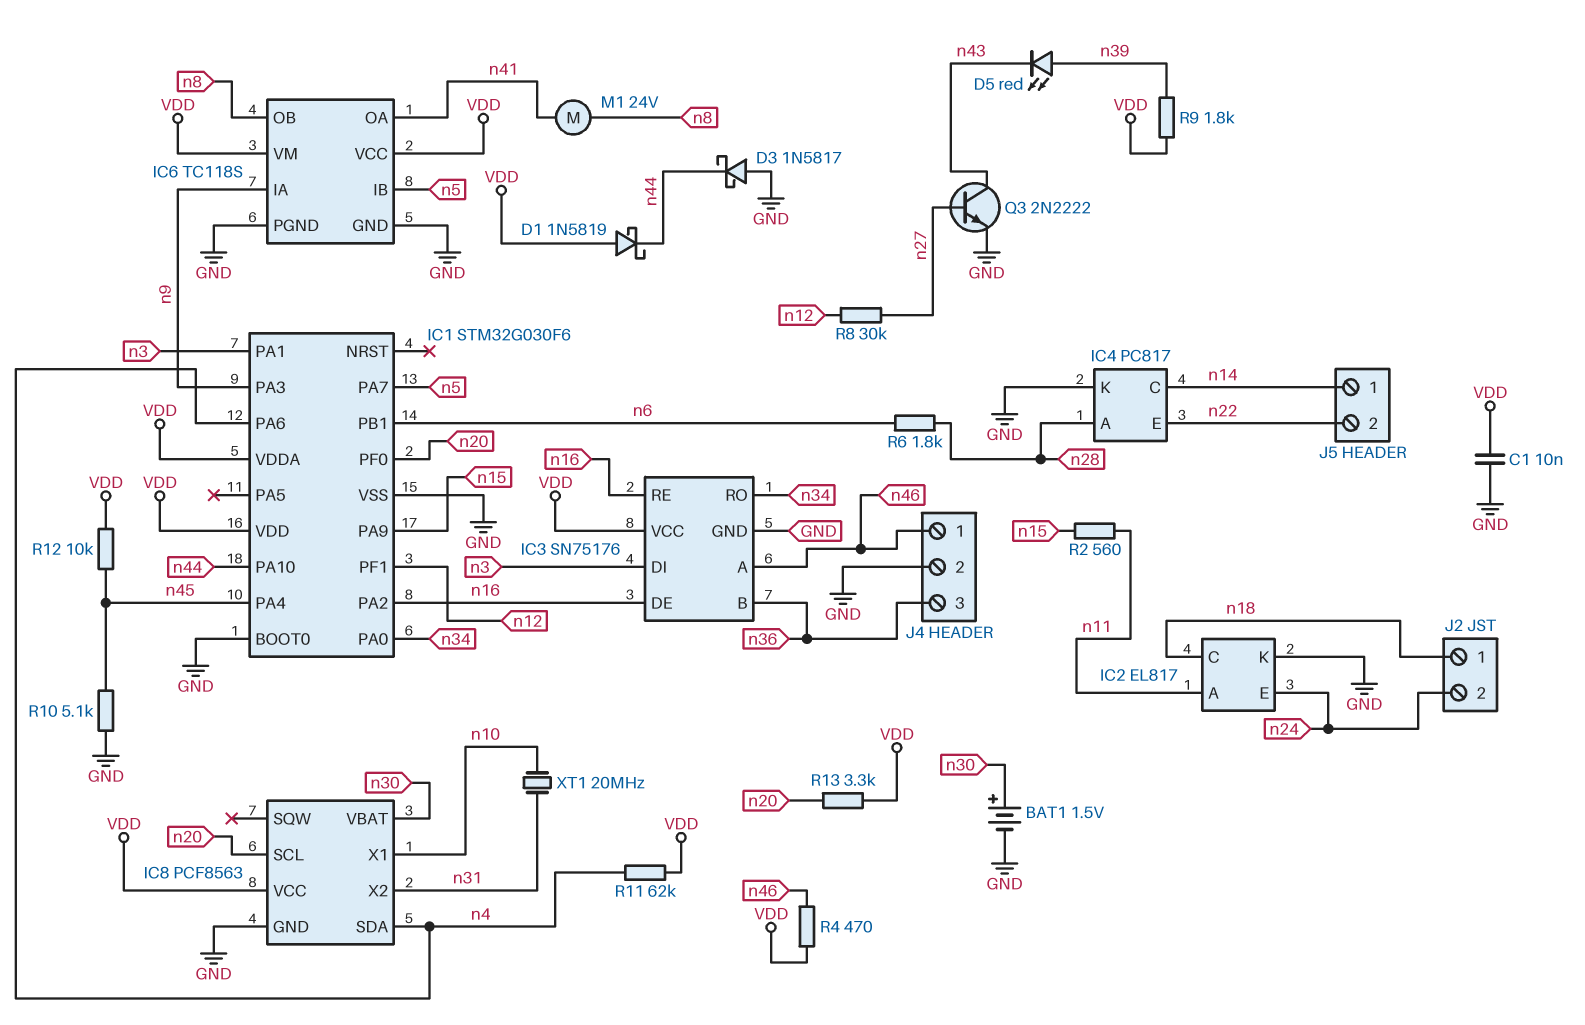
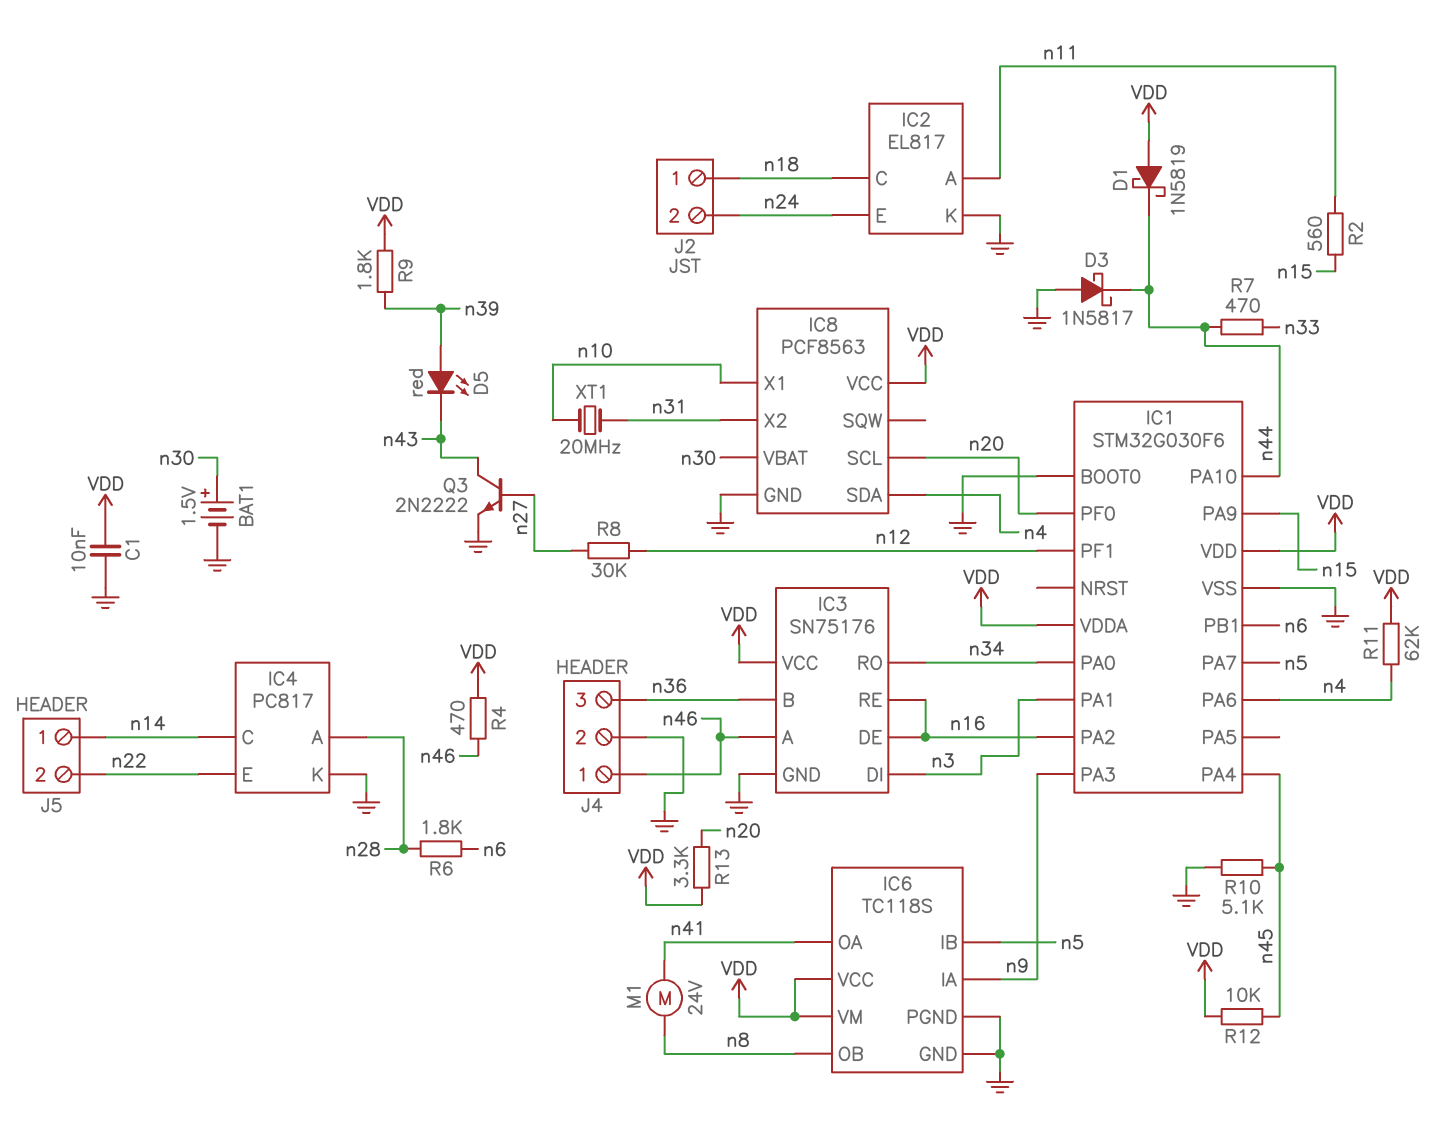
R7: none -> 470 (n33, n44)

